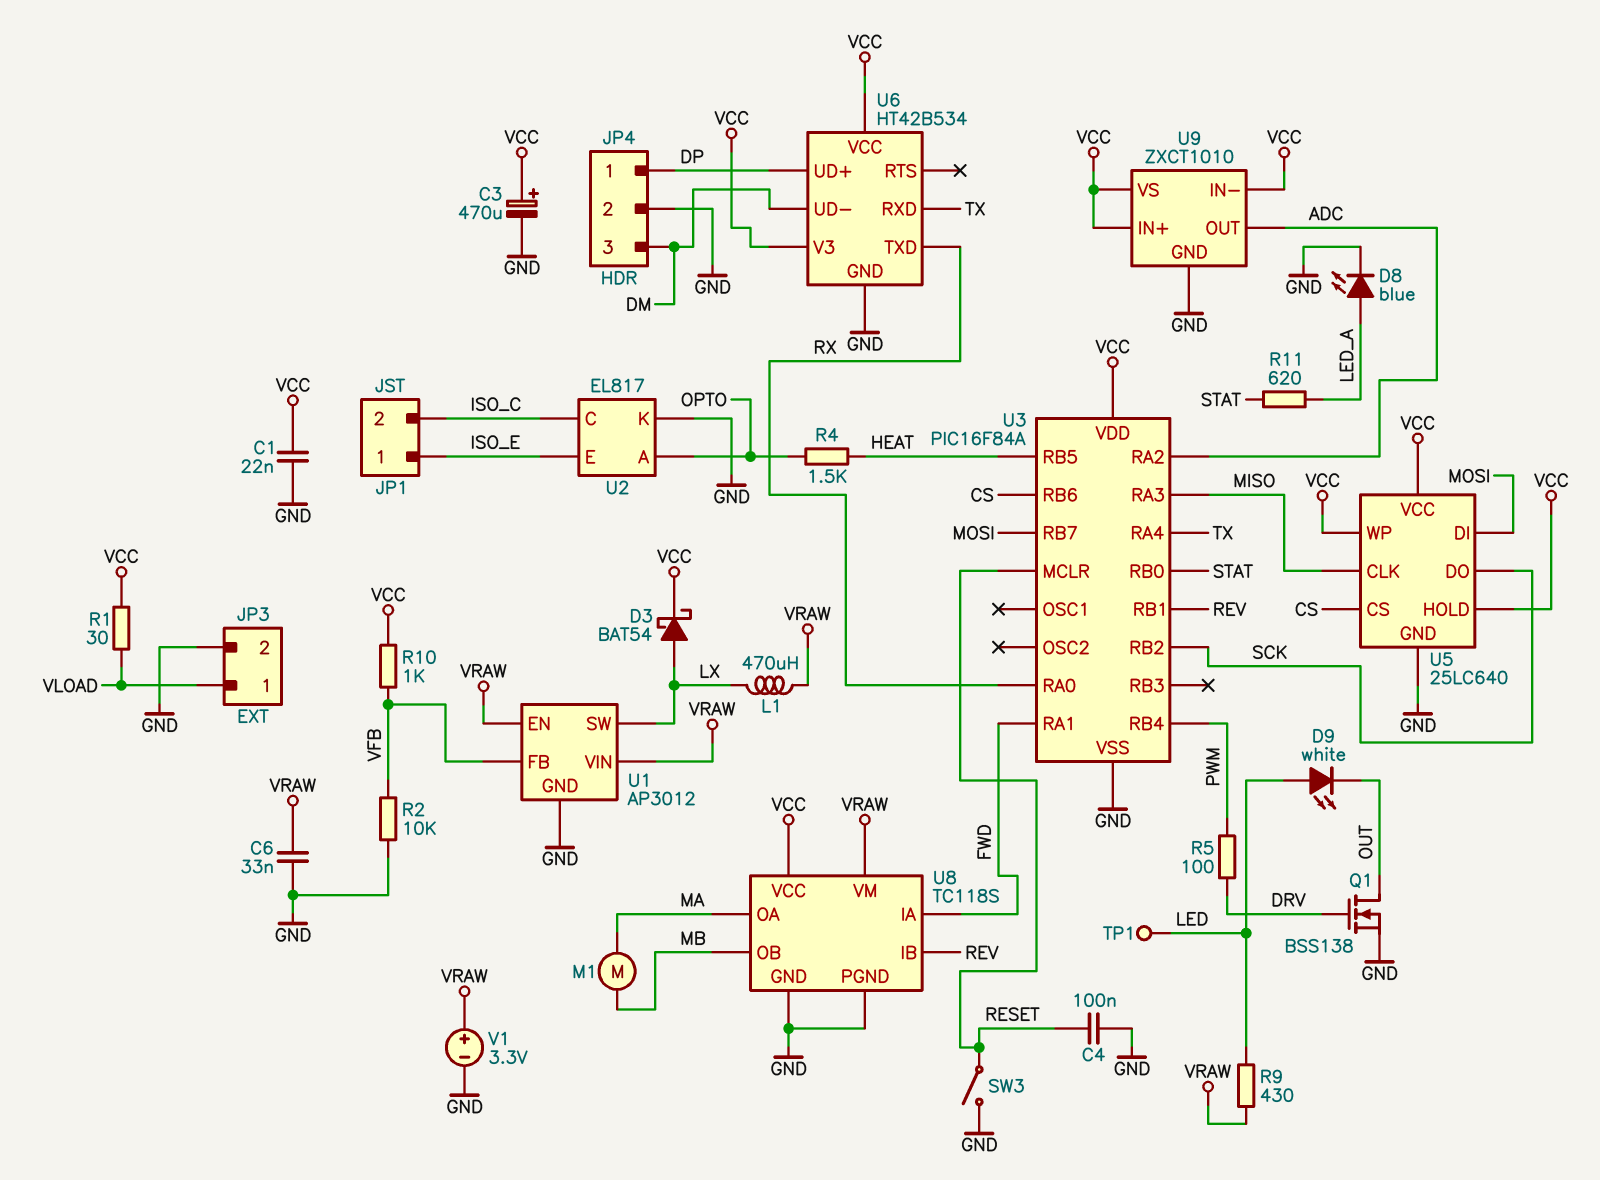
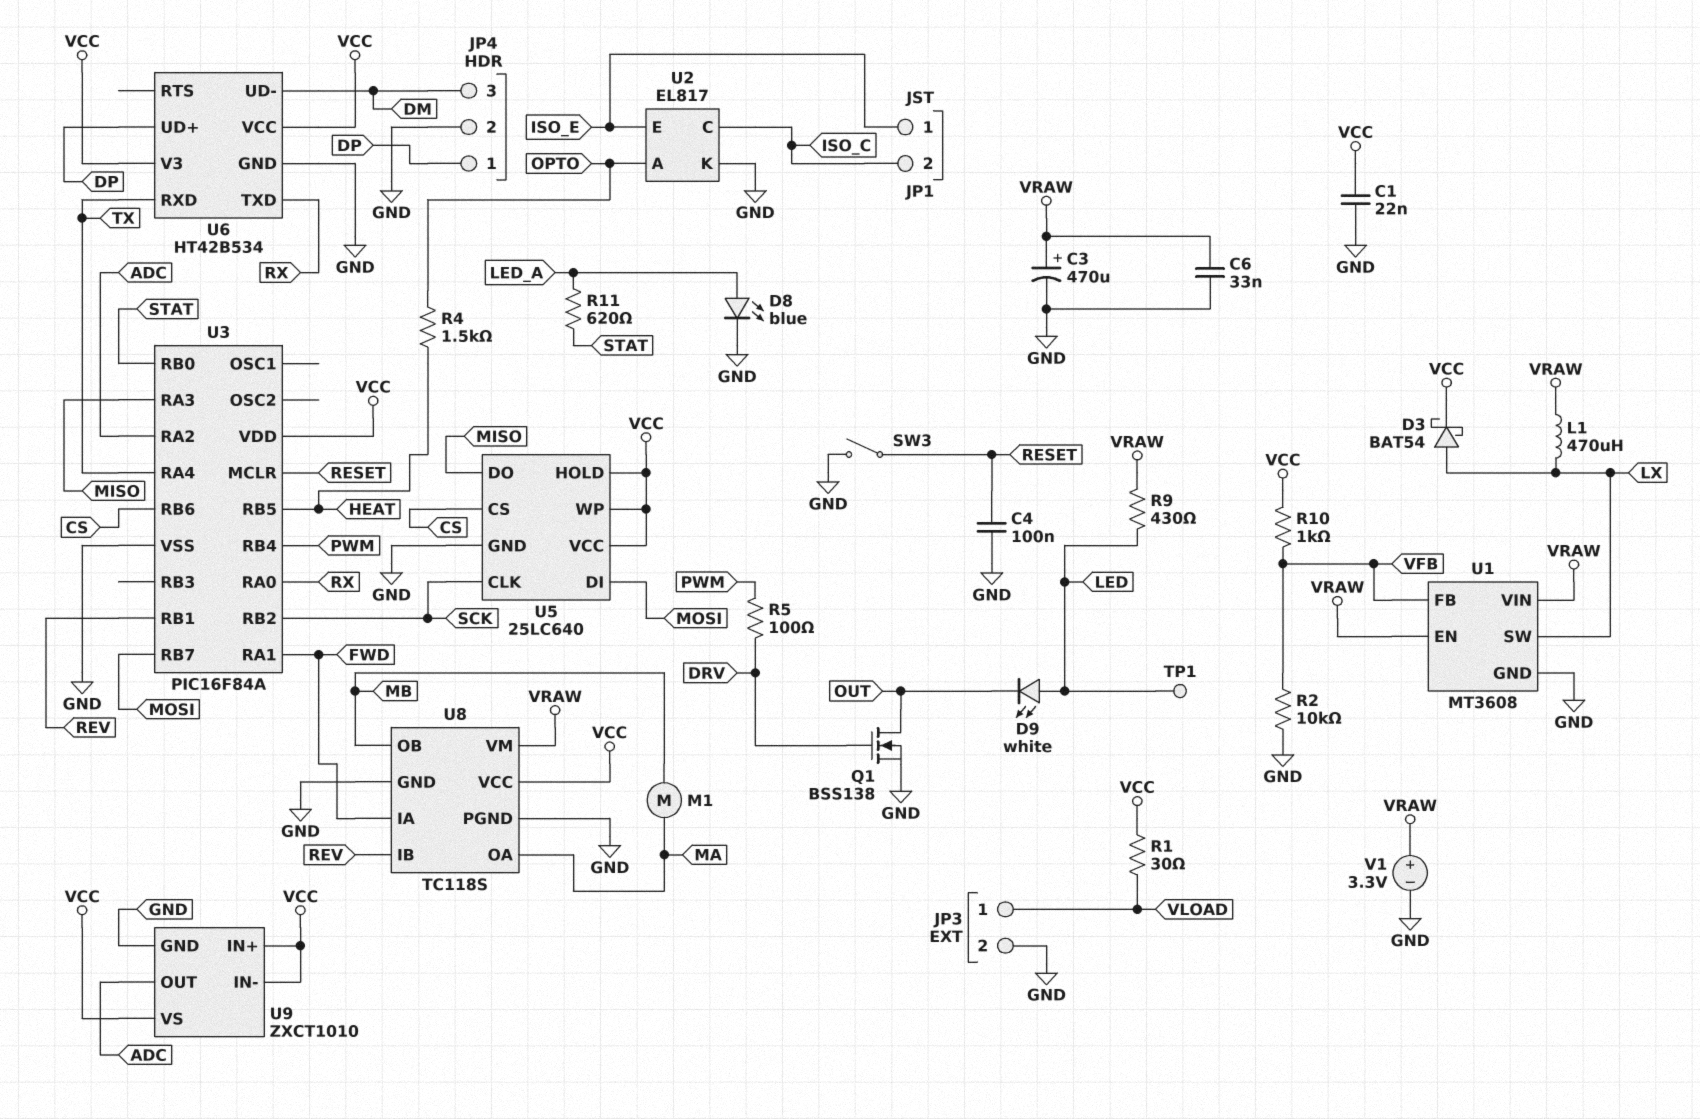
C3: 470uF (plus VCC, minus GND) -> 470uF (plus VRAW, minus GND)
U1: AP3012 -> MT3608
U5 pin CLK: MISO -> SCK
U5 pin DO: SCK -> MISO

